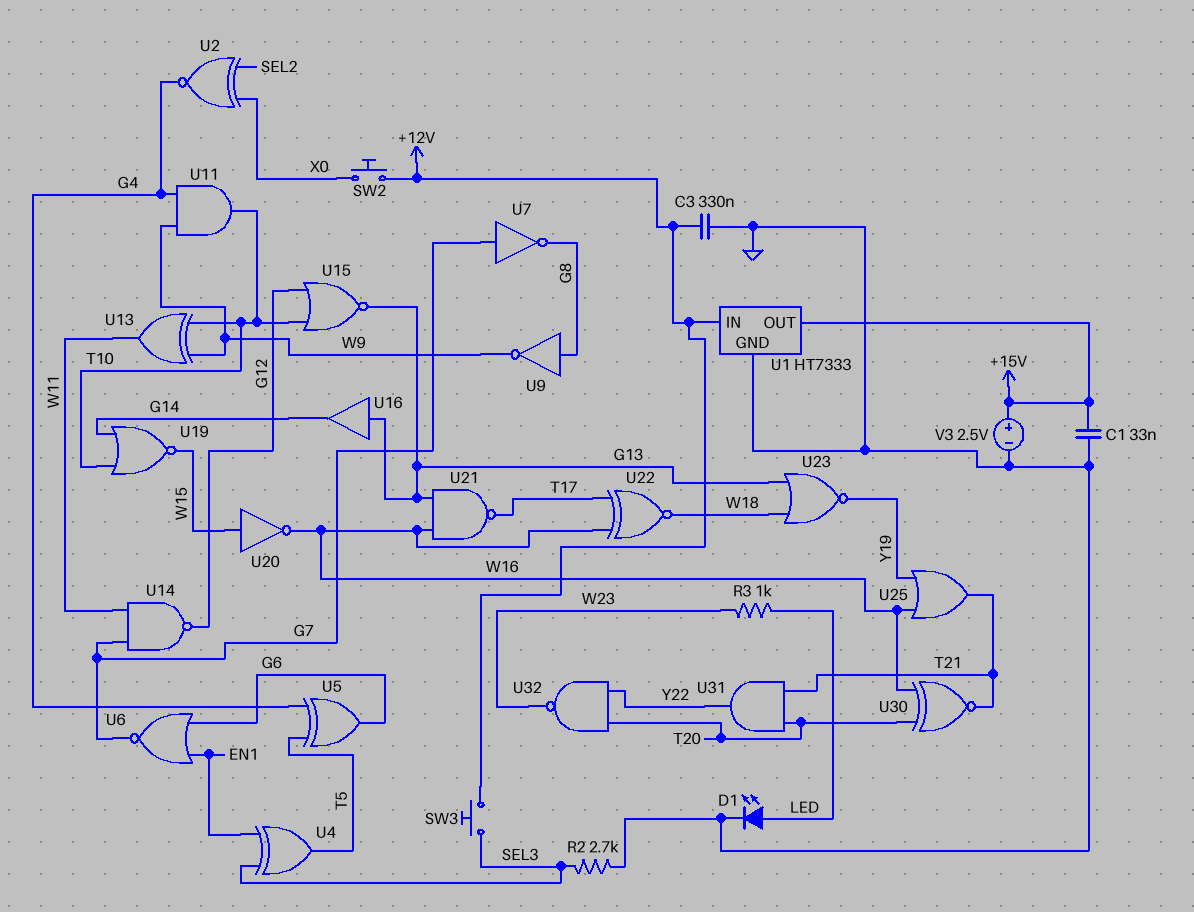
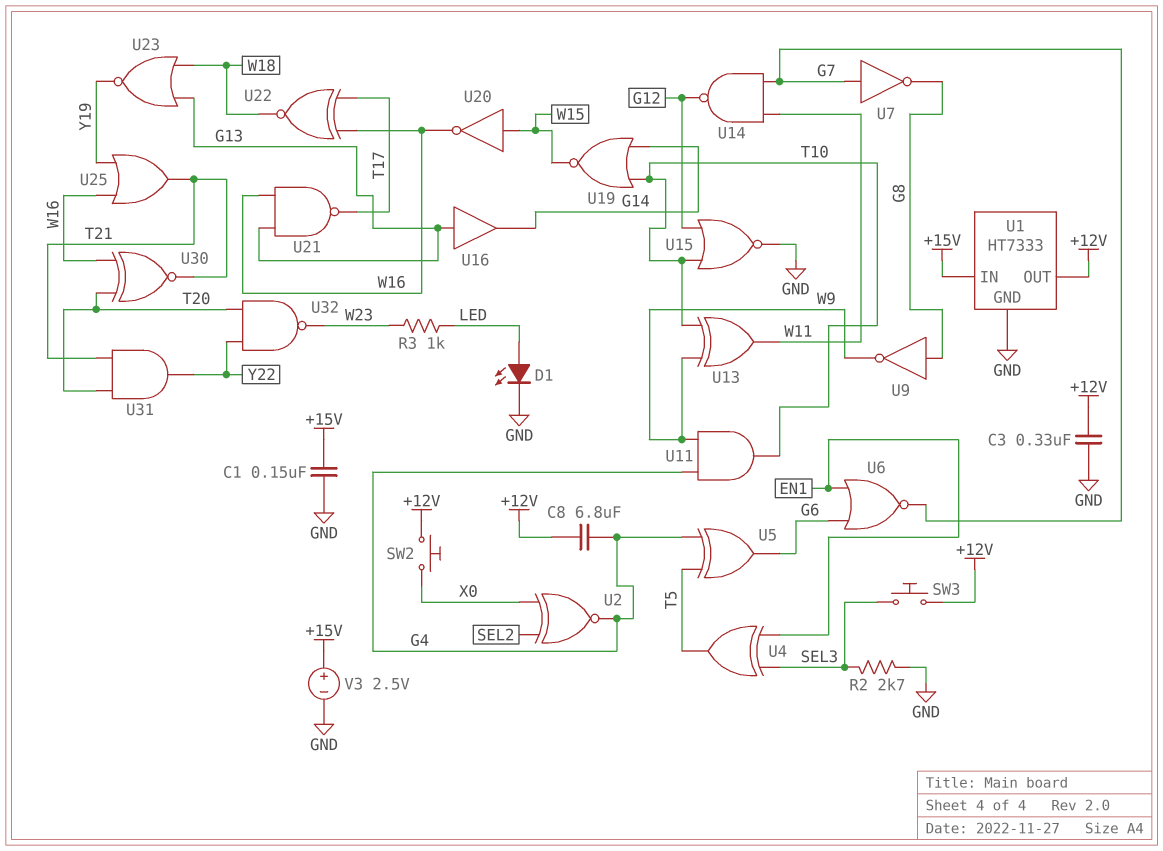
C1: 33nF (+15V, GND) -> 150nF (+15V, GND)
C8: none -> 6.8uF (+12V, G4)
U1 pin IN: +12V -> +15V
U1 pin OUT: +15V -> +12V
U15: NOR (in G12, in T10, out G13) -> NOR (in G12, in T10, out GND)

